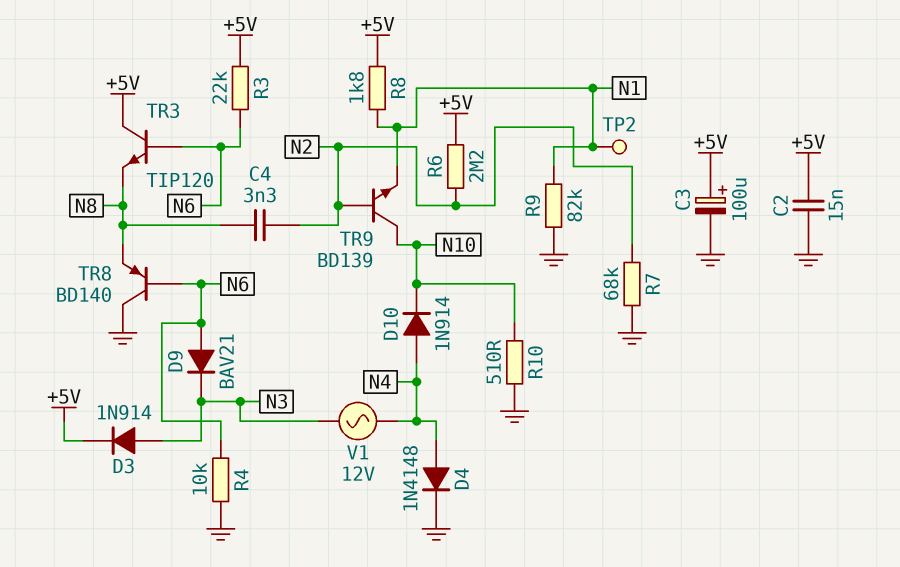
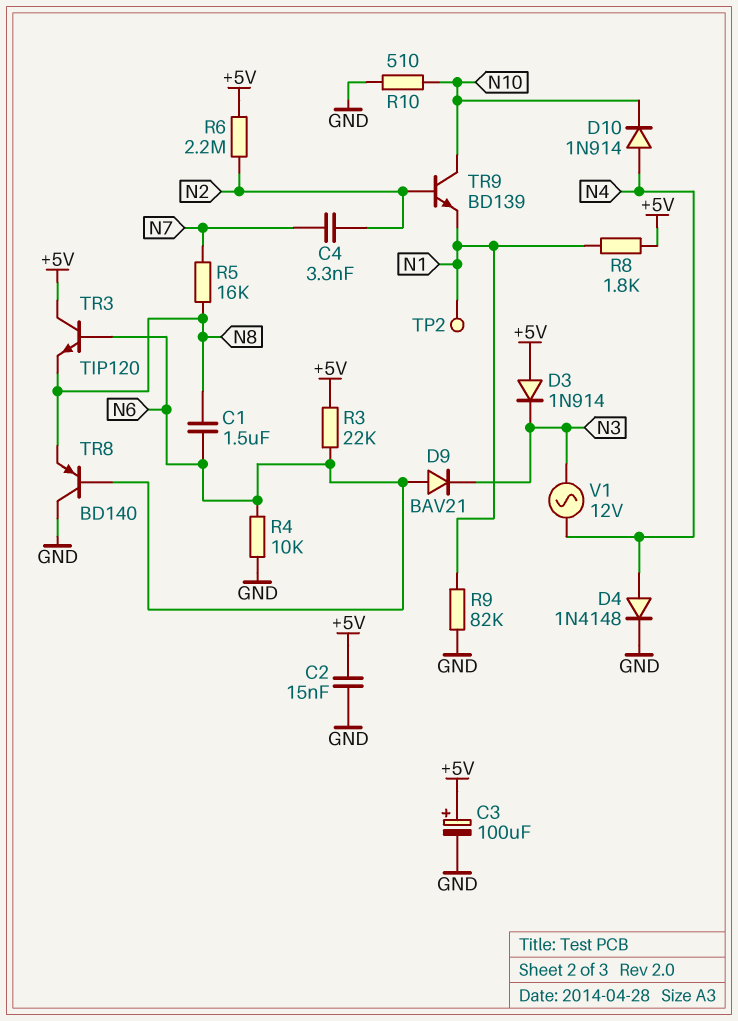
C1: none -> 1.5uF (N6, N8)
C4: 3.3nF (N2, N8) -> 3.3nF (N2, N7)
D3: diode 1N914 (A N3, K +5V) -> diode 1N914 (A +5V, K N3)
R5: none -> 16k (N7, N8)
R7: 68k (GND, N2) -> none

